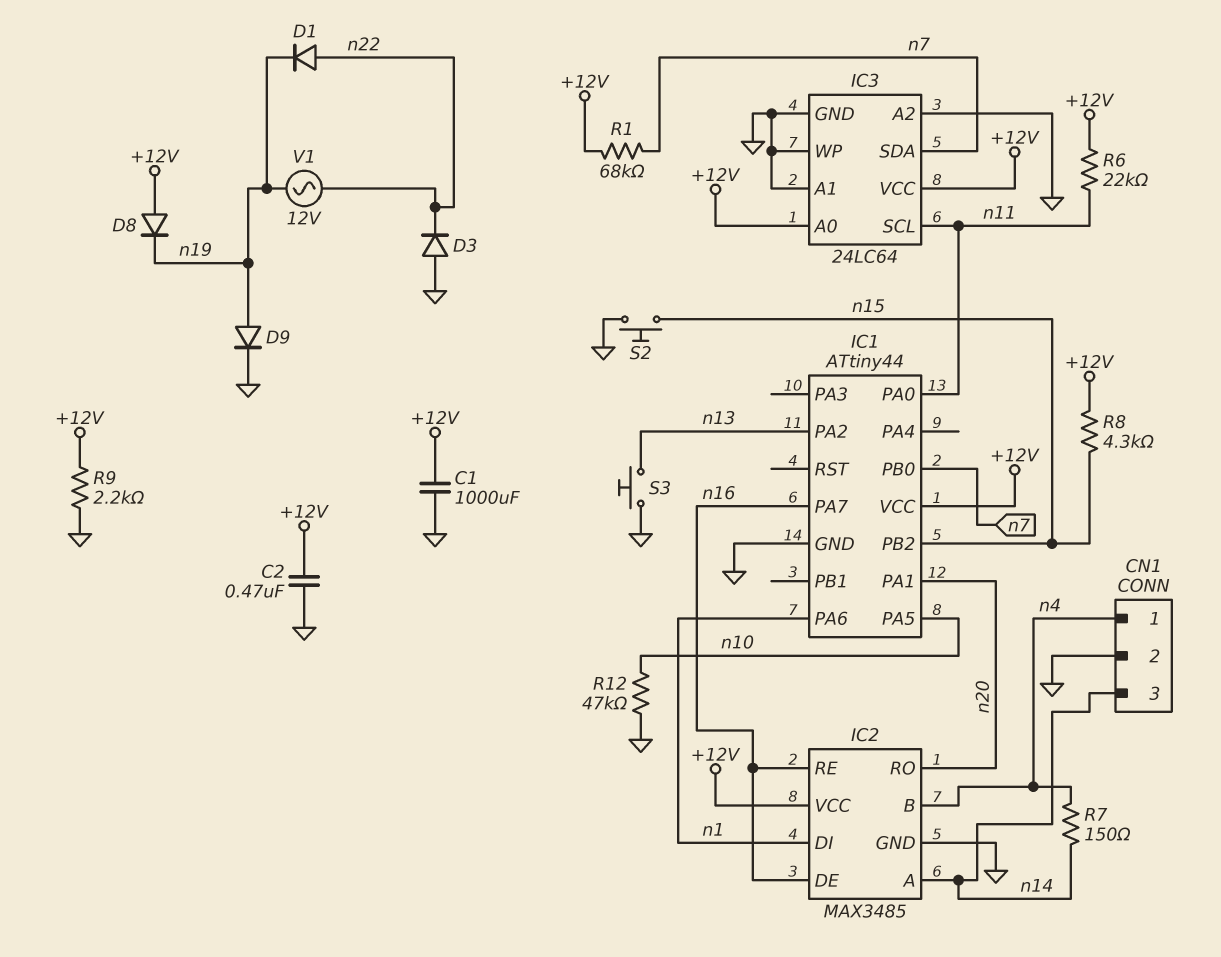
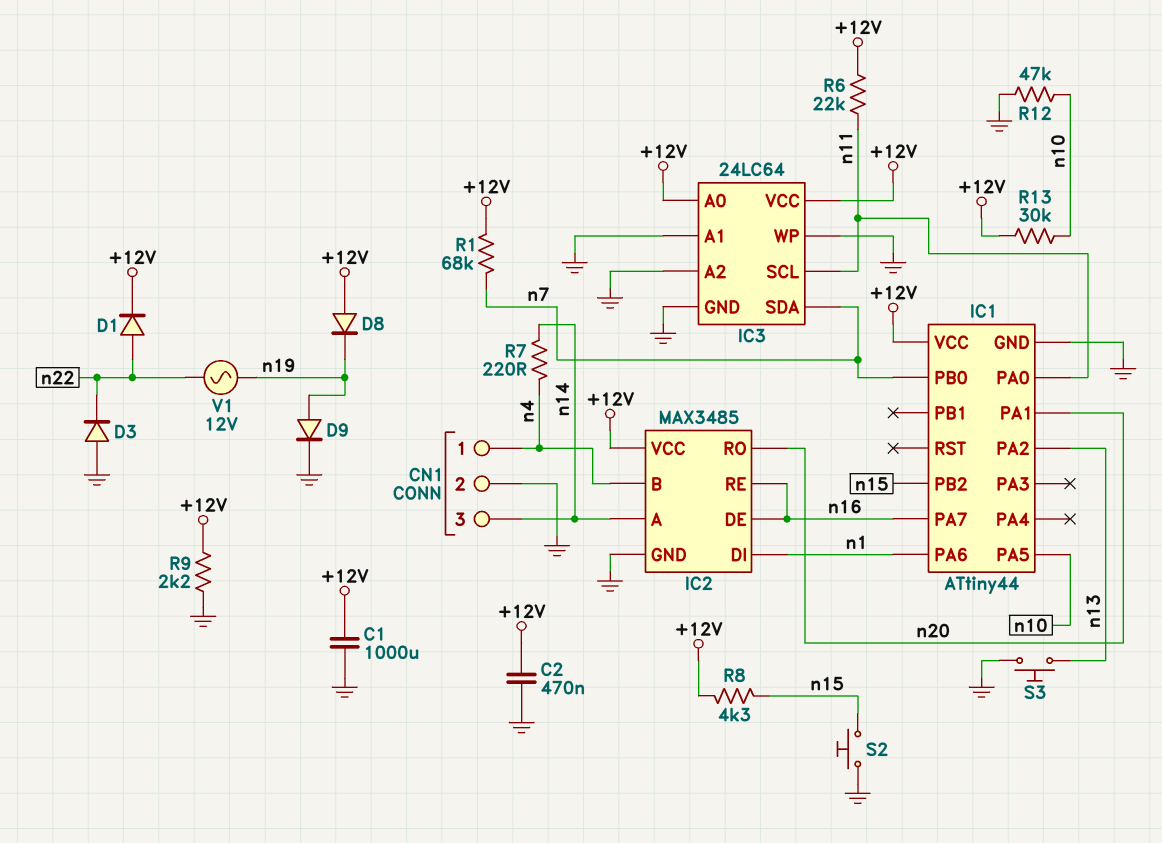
D1: diode (A n22, K n19) -> diode (A n22, K +12V)
R7: 150 (n4, n14) -> 220 (n4, n14)
R13: none -> 30k (+12V, n10)

